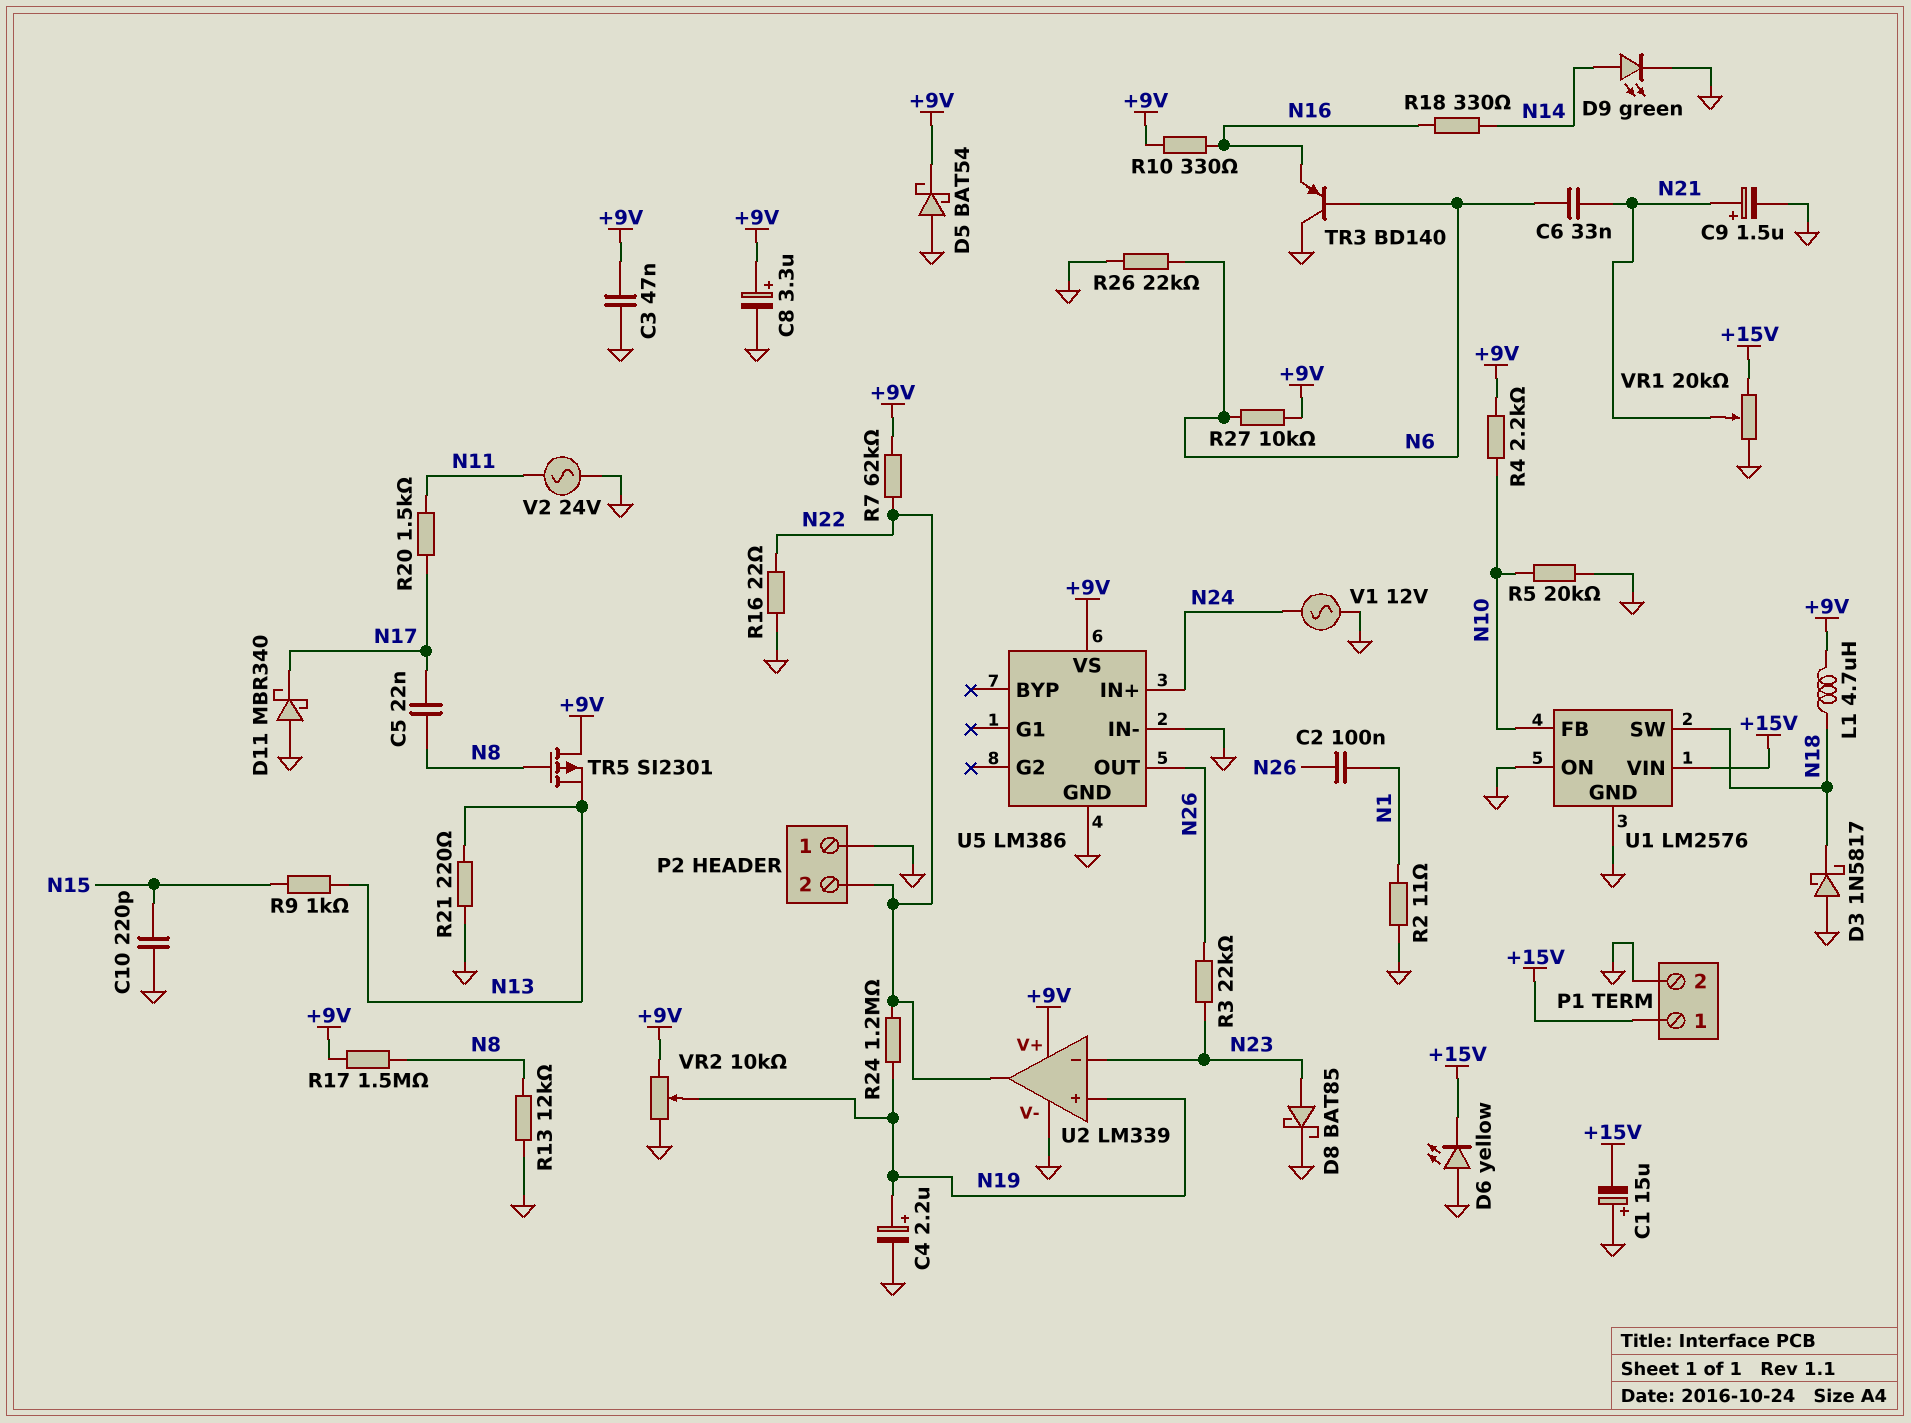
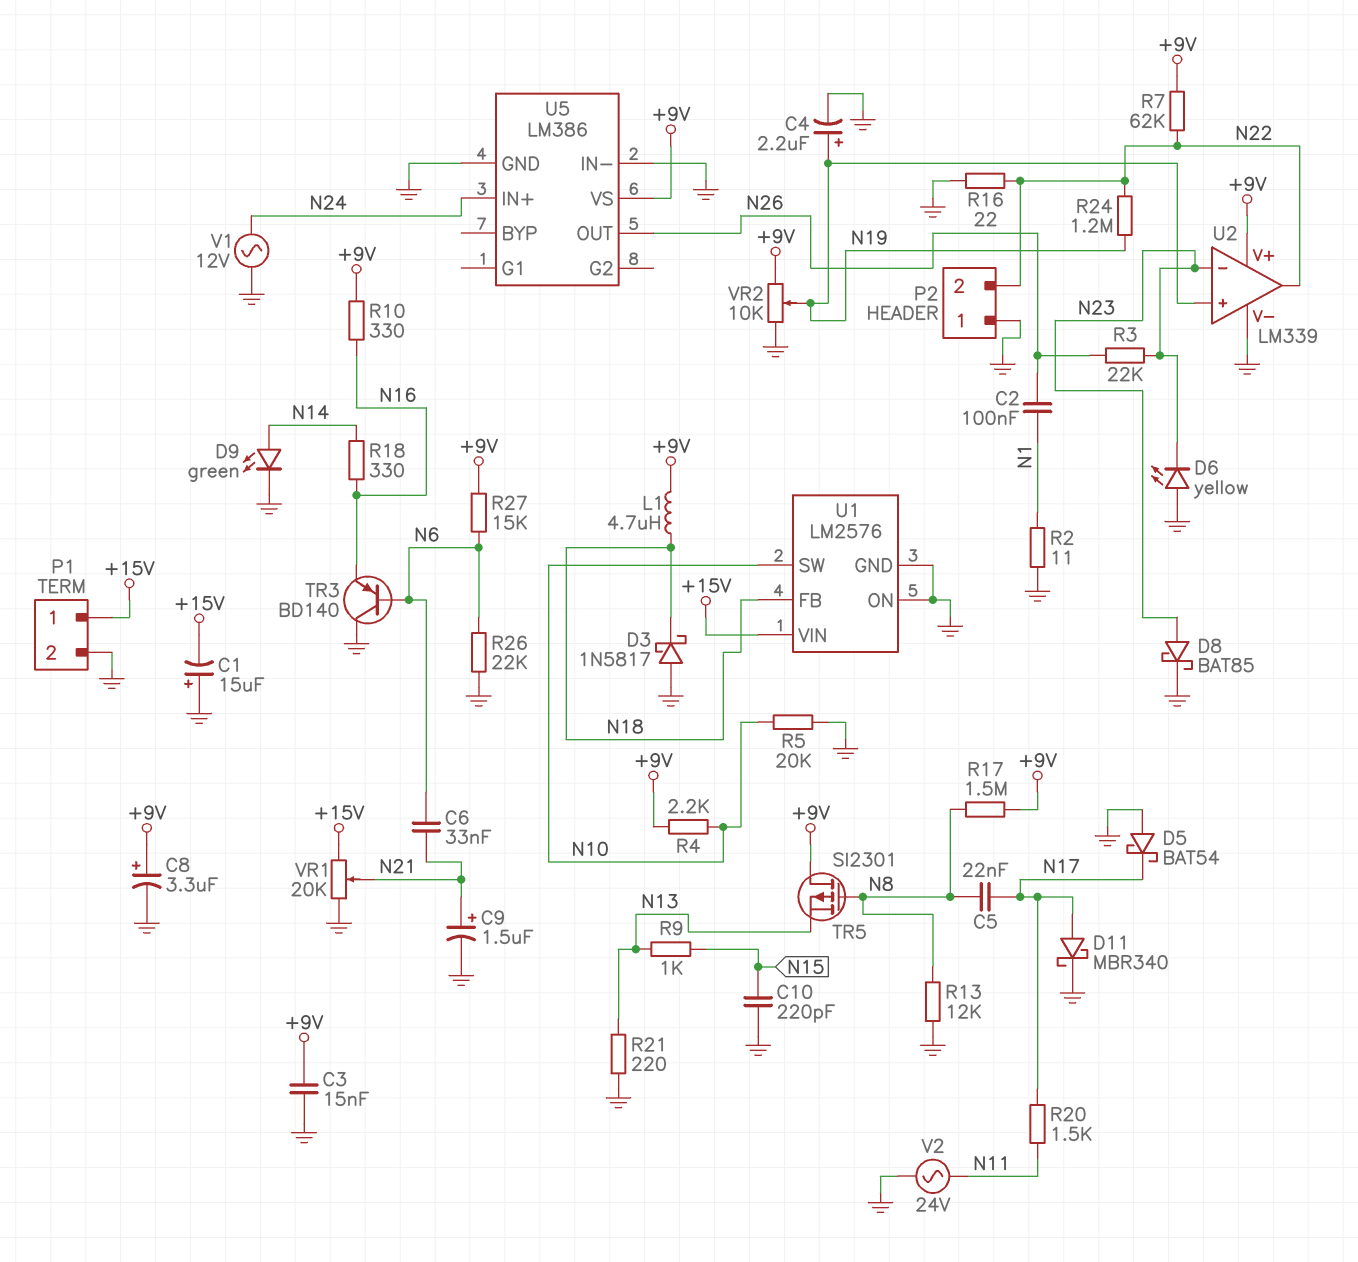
C3: 47nF (+9V, GND) -> 15nF (+9V, GND)
D5: schottky BAT54 (A GND, K +9V) -> schottky BAT54 (A GND, K N17)
D6: LED yellow (A GND, K +15V) -> LED yellow (A GND, K N23)
D11: schottky MBR340 (A GND, K N17) -> schottky MBR340 (A N17, K GND)
R27: 10k (+9V, N6) -> 15k (+9V, N6)
U1 pin FB: N10 -> N18
U1 pin SW: N18 -> N10

